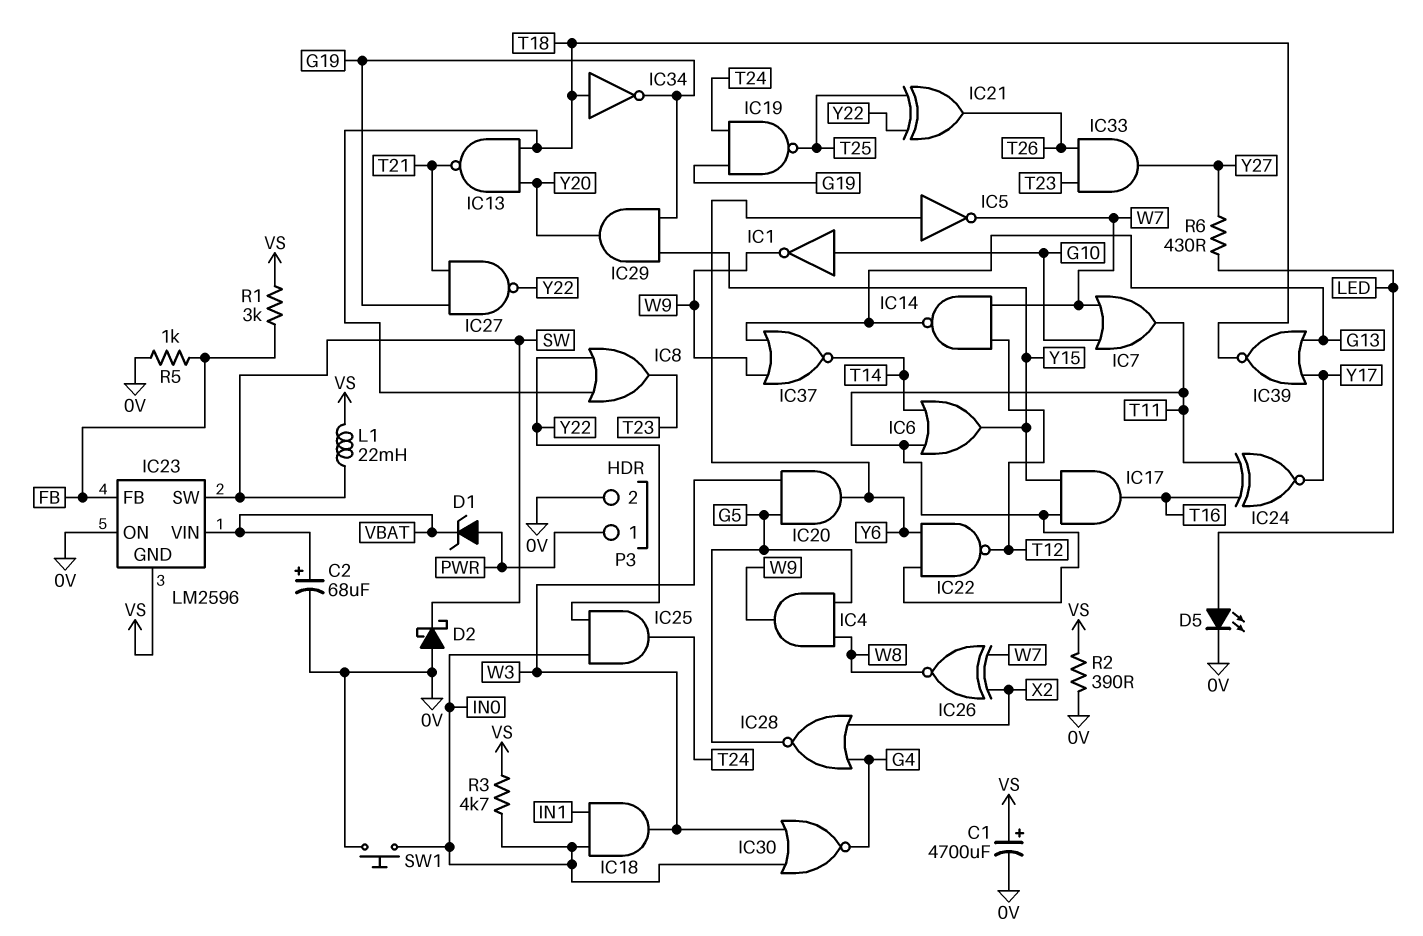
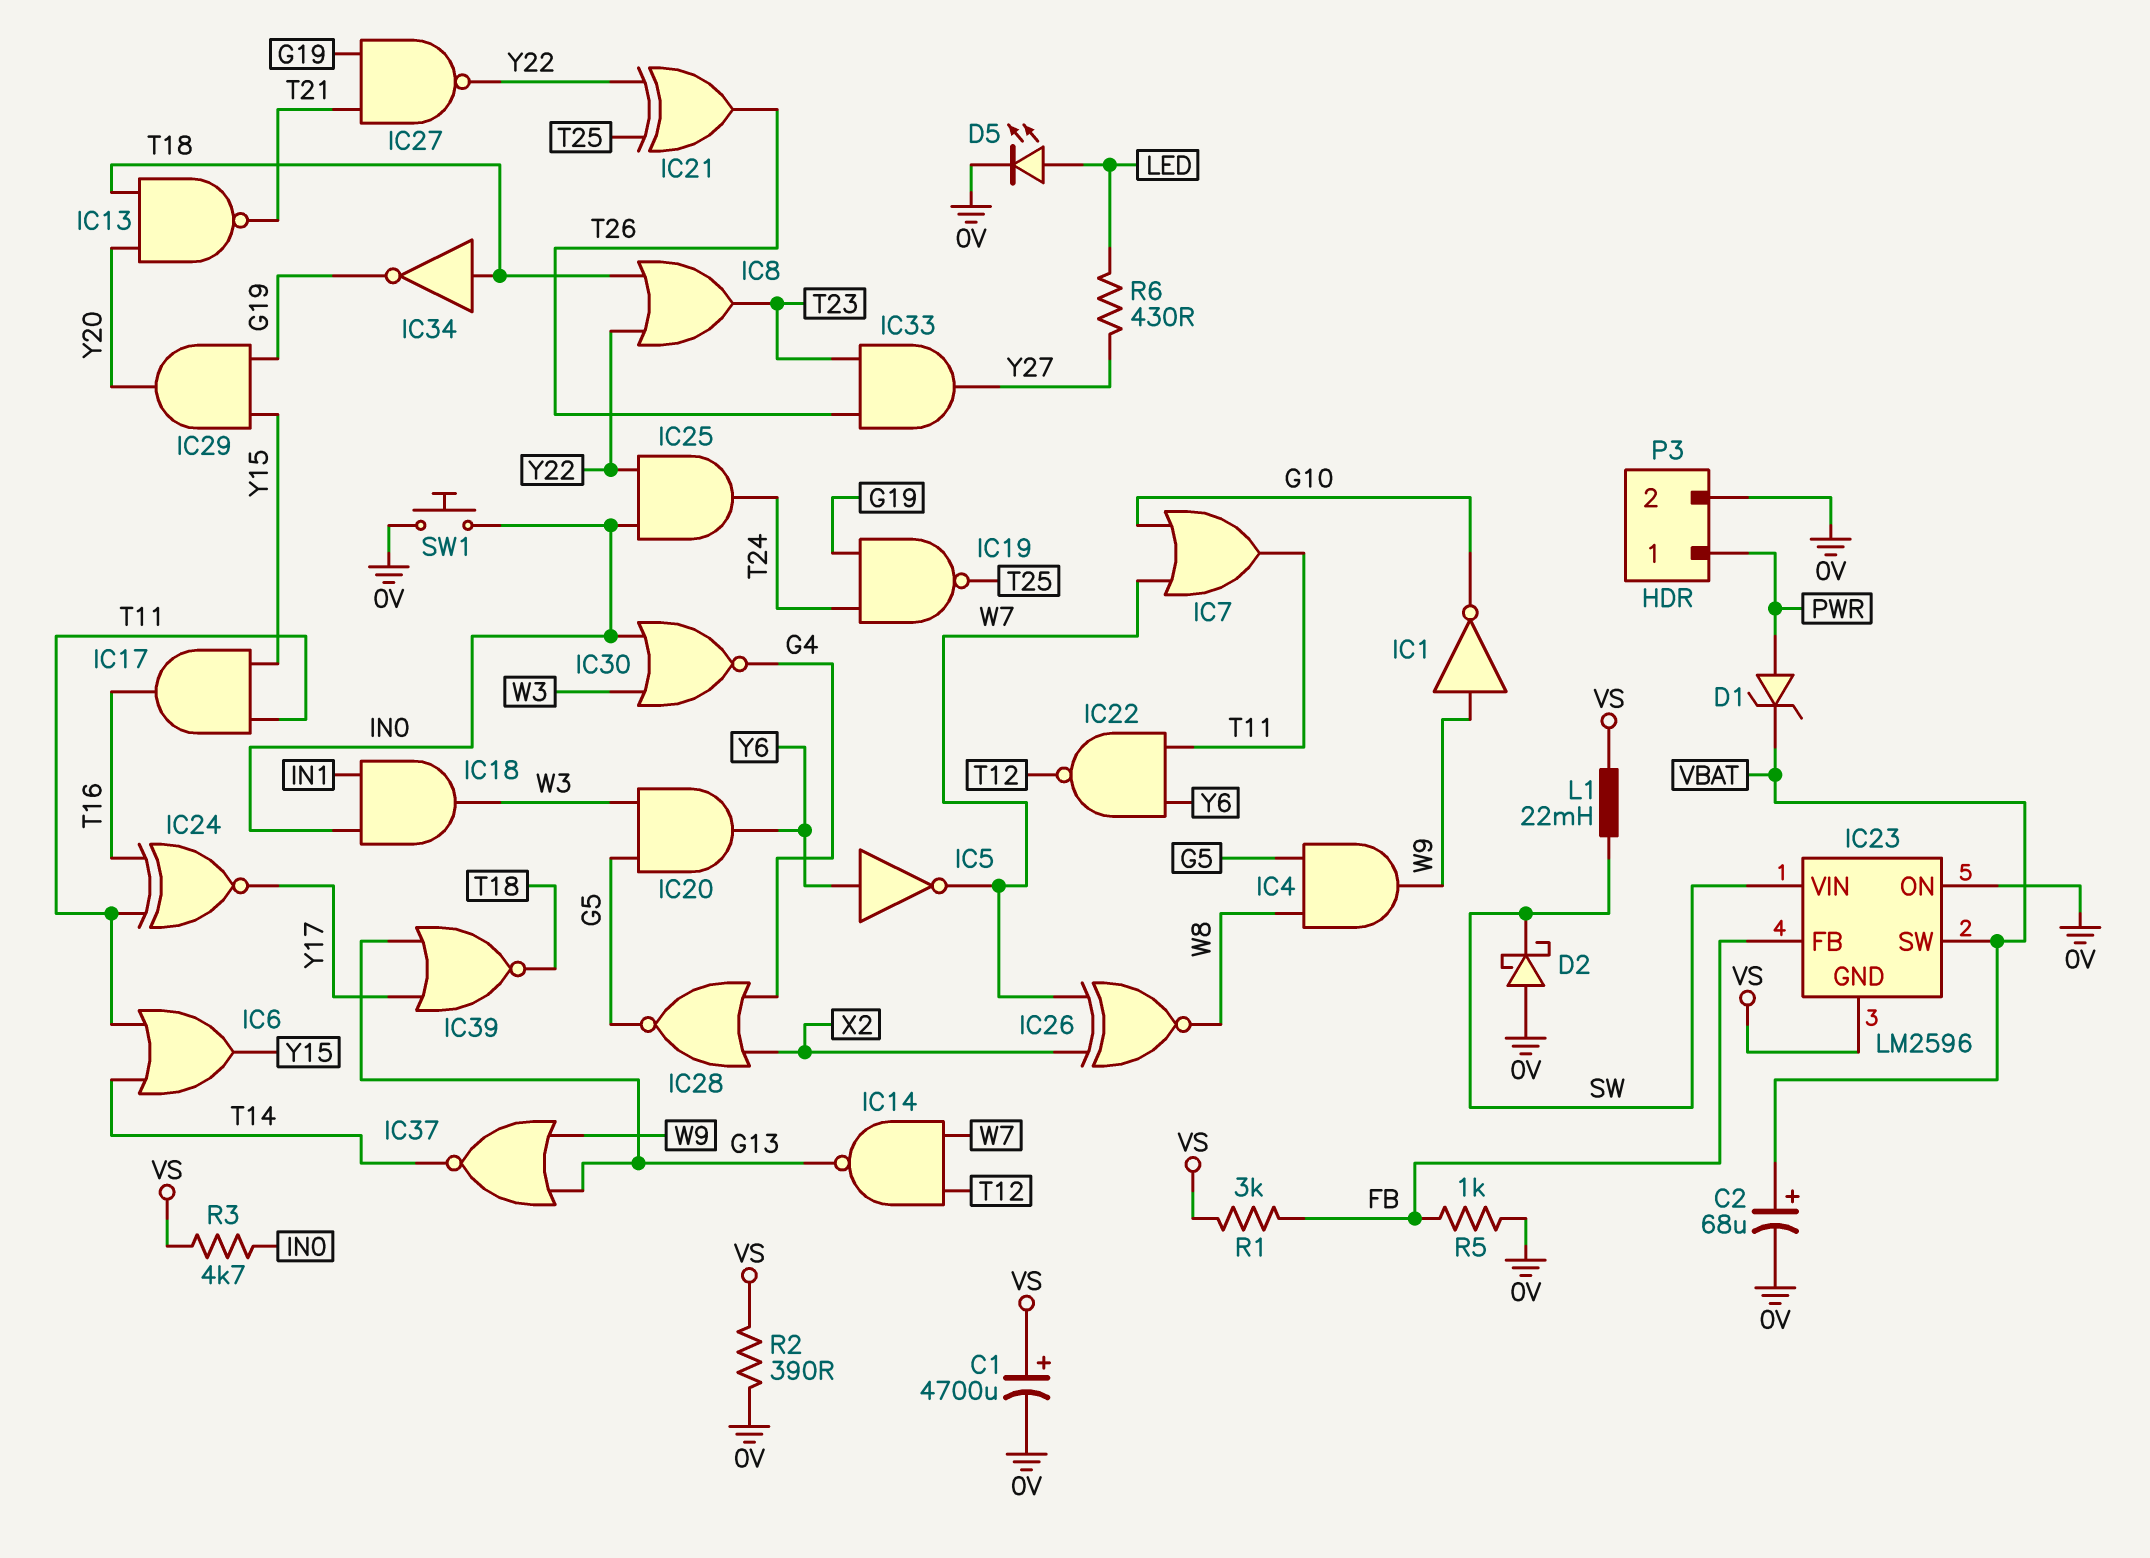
IC1: NOT (in G10, out W9) -> NOT (in W9, out G10)
IC23 pin SW: SW -> VBAT
IC23 pin VIN: VBAT -> SW

